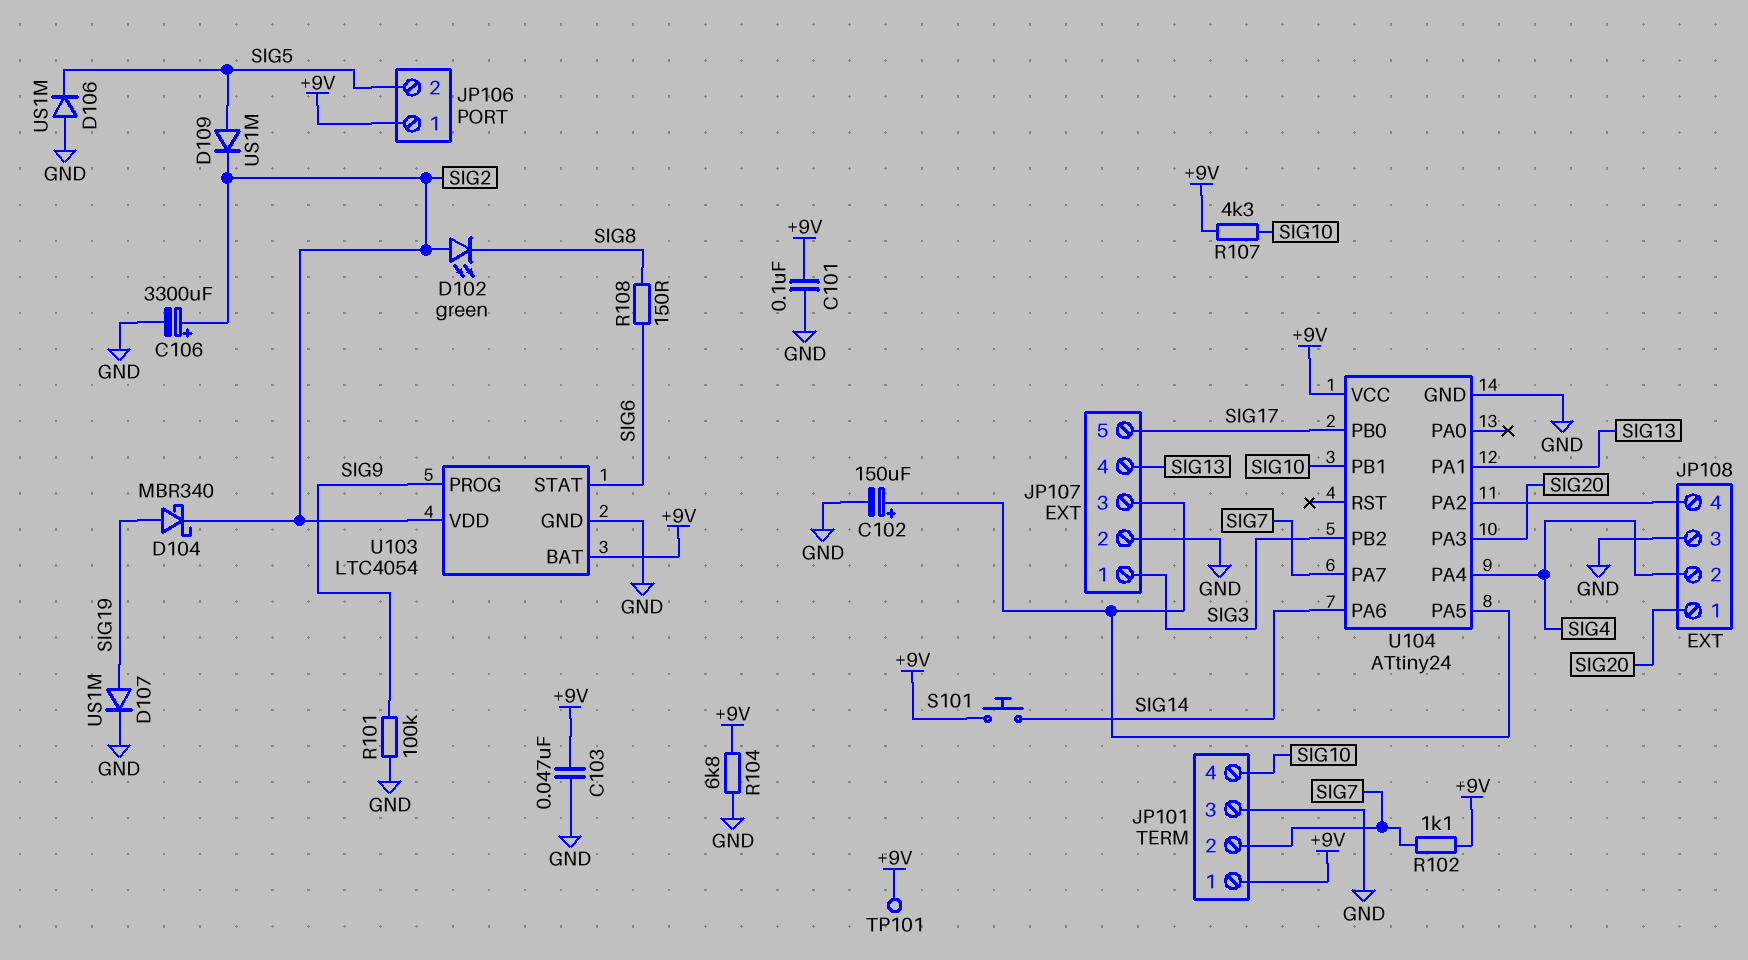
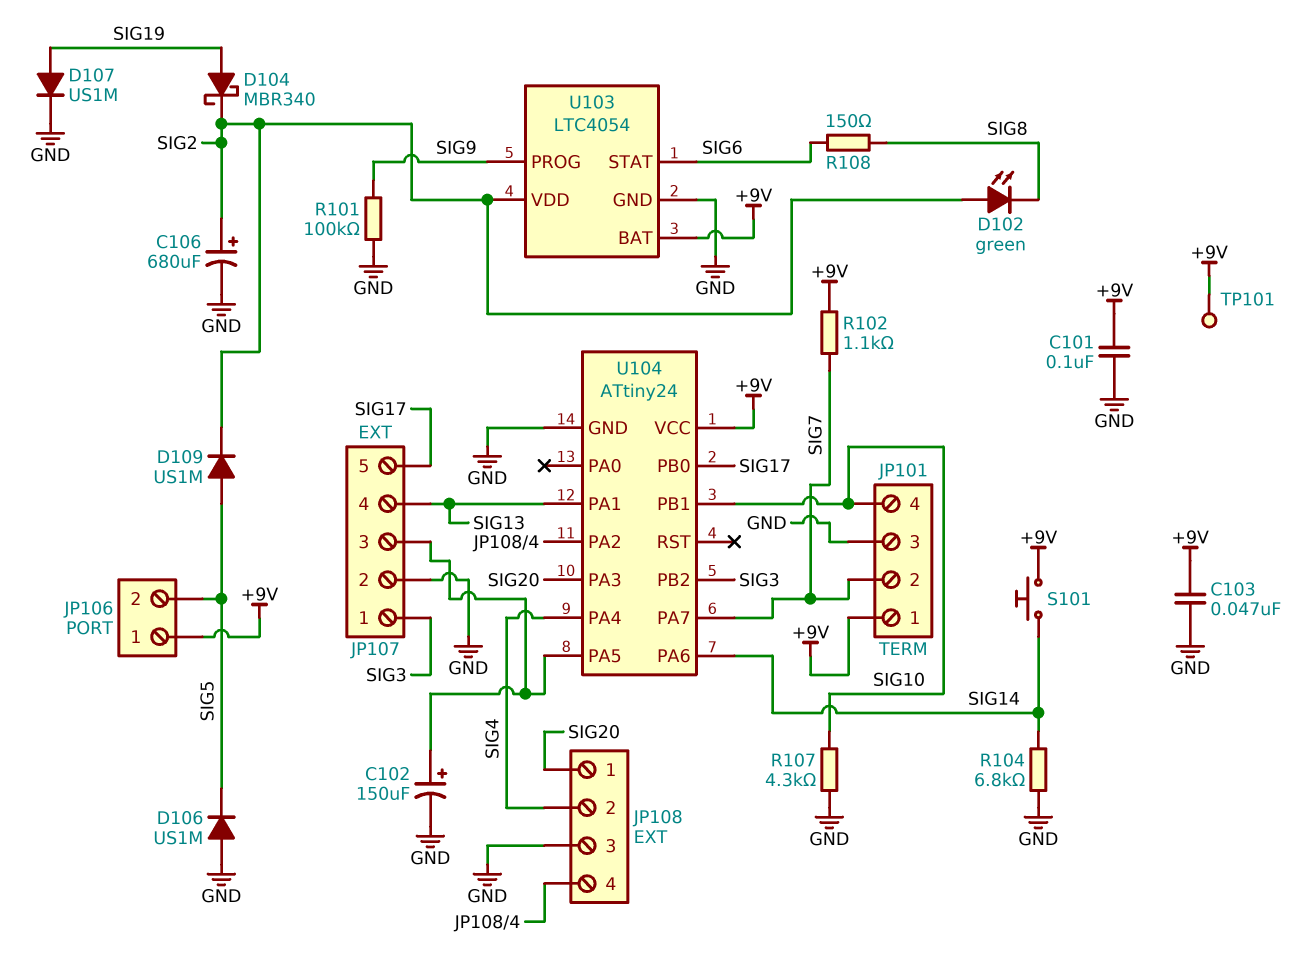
C106: 3300uF (plus SIG2, minus GND) -> 680uF (plus SIG2, minus GND)
R104: 6.8k (+9V, GND) -> 6.8k (GND, SIG14)
R107: 4.3k (+9V, SIG10) -> 4.3k (GND, SIG10)

